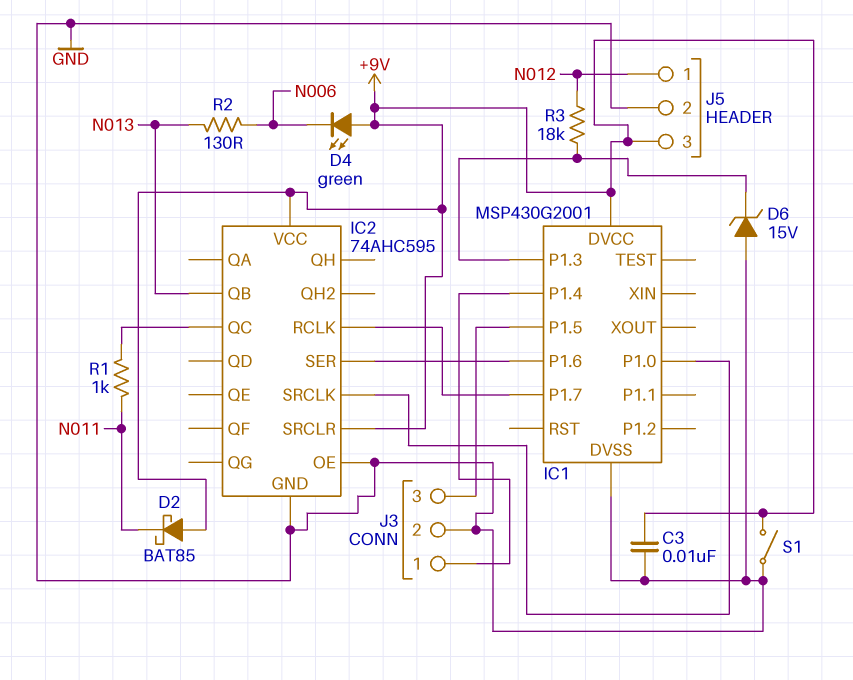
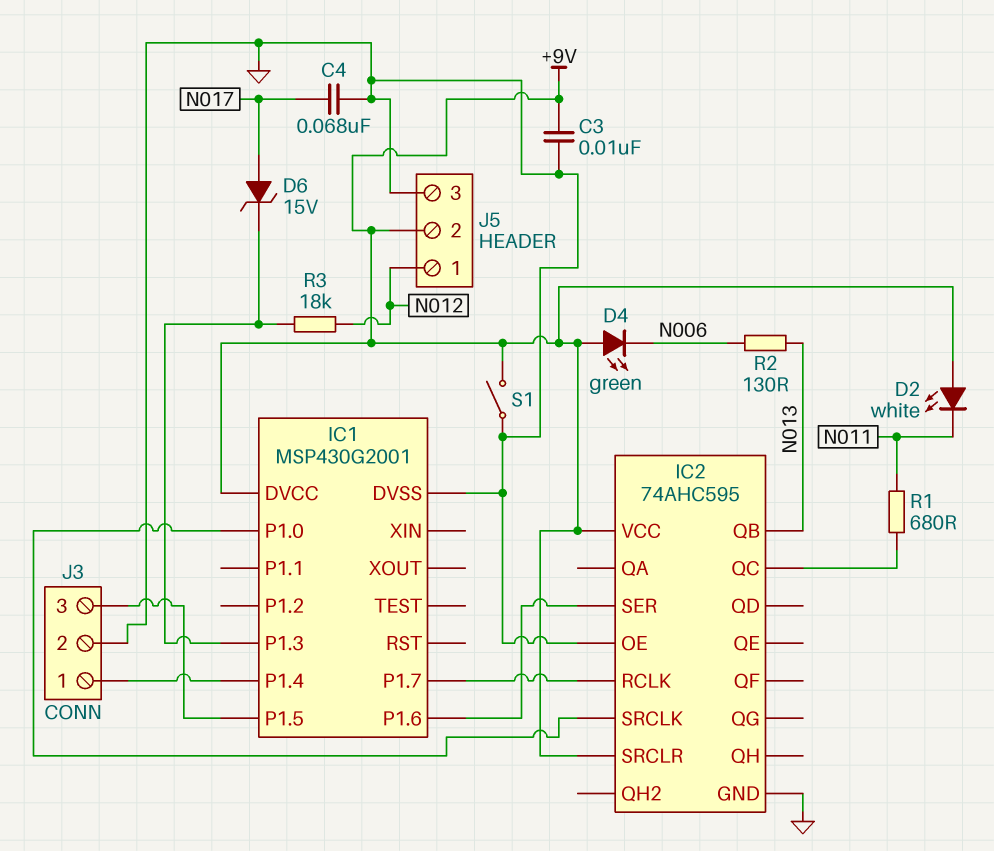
C4: none -> 68nF (GND, N017)
D2: schottky BAT85 (A +9V, K N011) -> LED white (A +9V, K N011)
D6: zener 15V (A GND, K IC1/P1.3) -> zener 15V (A N017, K IC1/P1.3)
J5 pin 2: GND -> +9V
J5 pin 3: +9V -> GND
R1: 1k (IC2/QC, N011) -> 680 (IC2/QC, N011)

